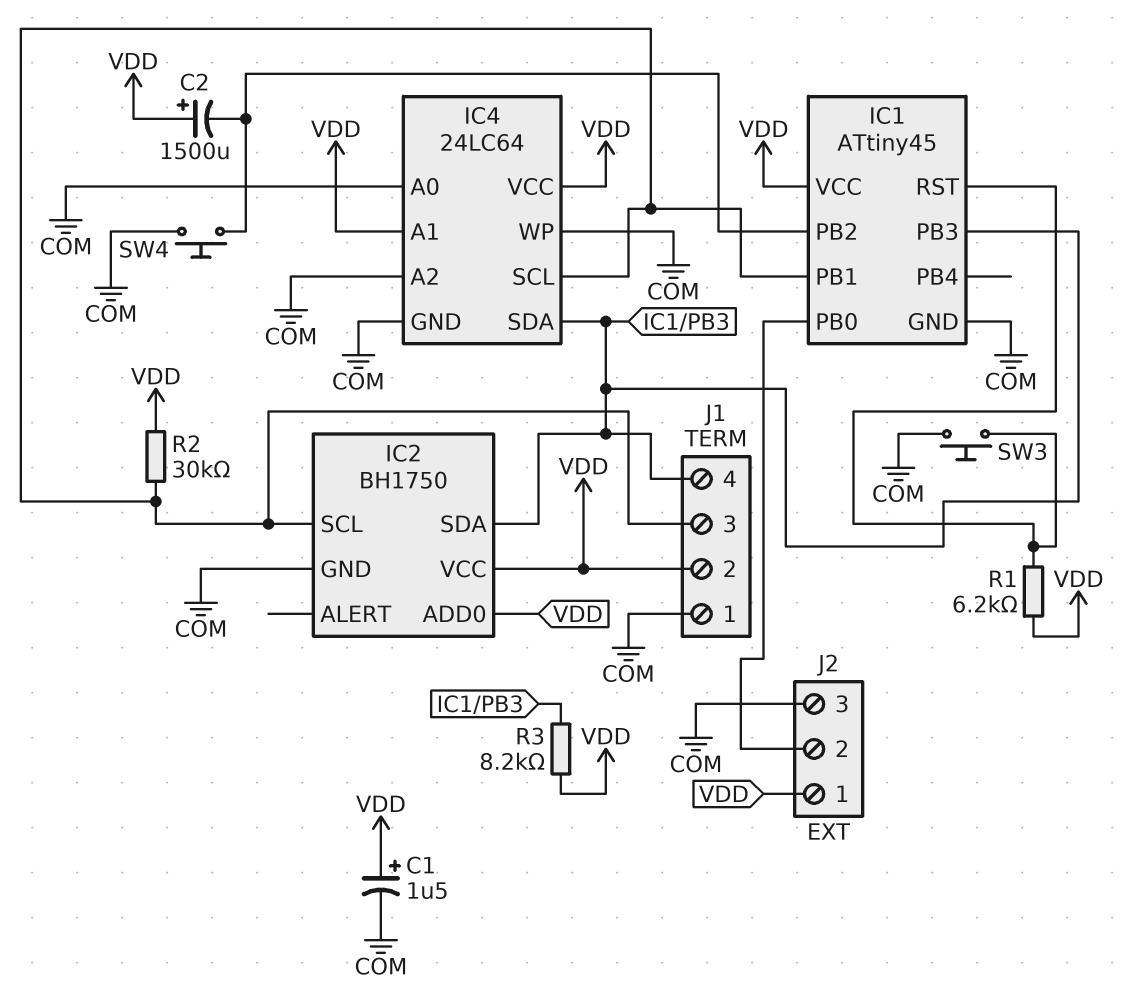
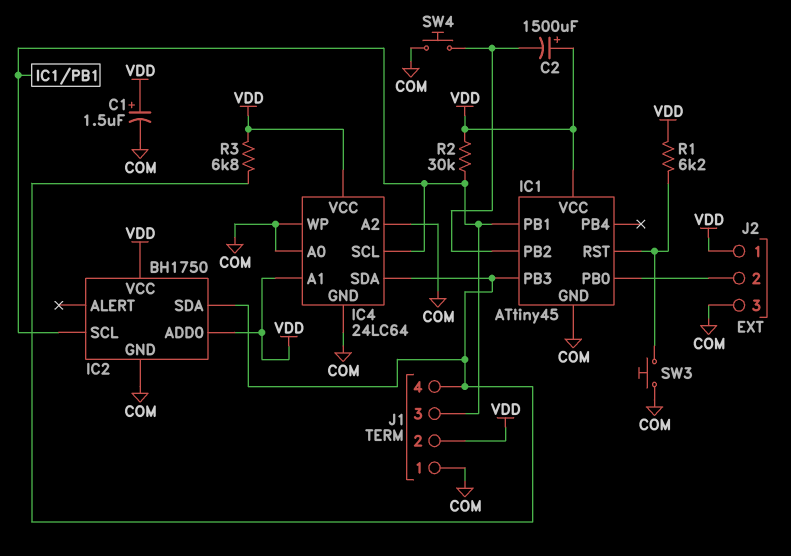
R3: 8.2k (IC1/PB3, VDD) -> 6.8k (IC1/PB3, VDD)

